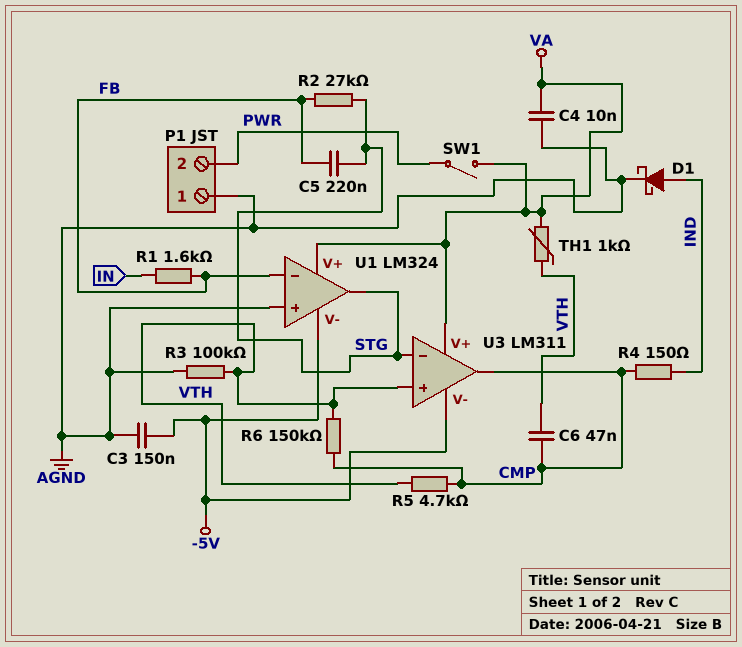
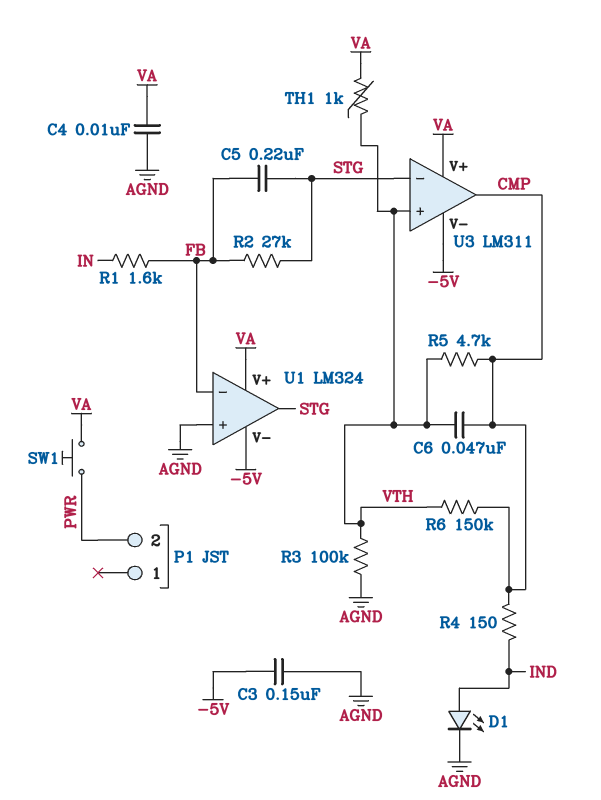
D1: schottky (A IND, K AGND) -> LED (A IND, K AGND)
P1 pin 1: AGND -> none
SW1: switch (PWR, VA) -> button (PWR, VA)

